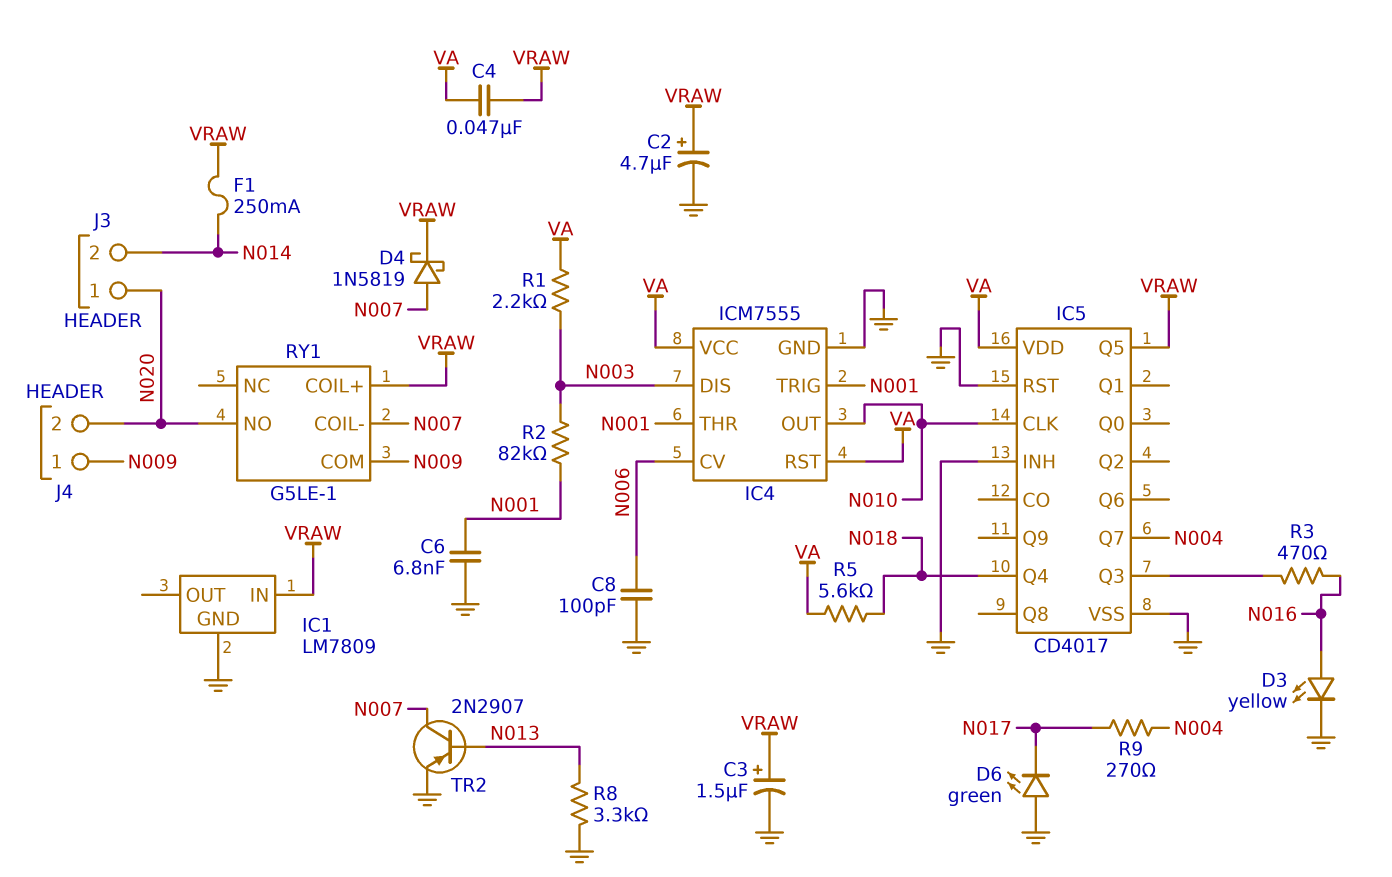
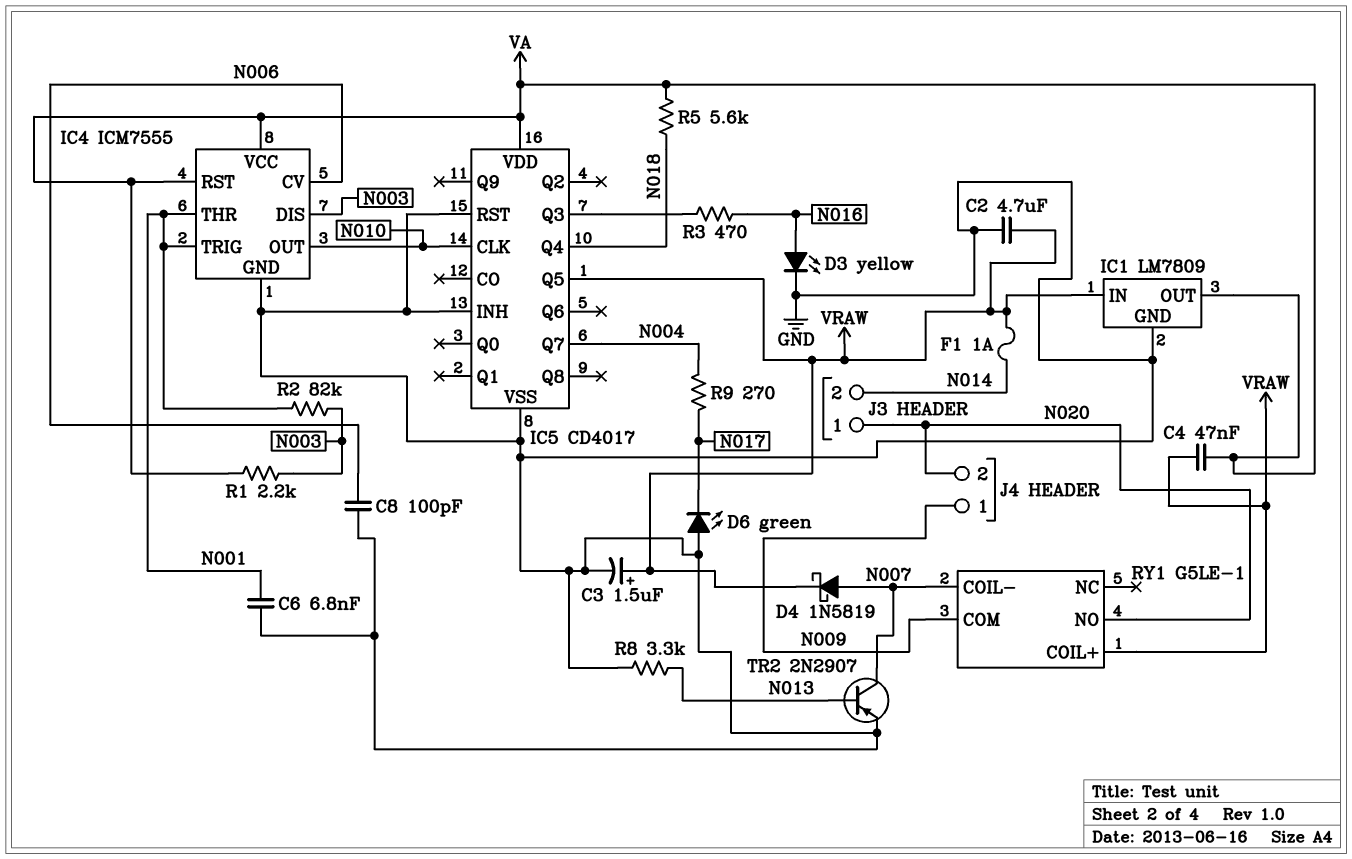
C2: 4.7uF (plus VRAW, minus GND) -> 4.7uF (GND, VRAW)
F1: 250mA (N014, VRAW) -> 1A (N014, VRAW)
IC1 pin OUT: none -> VA

